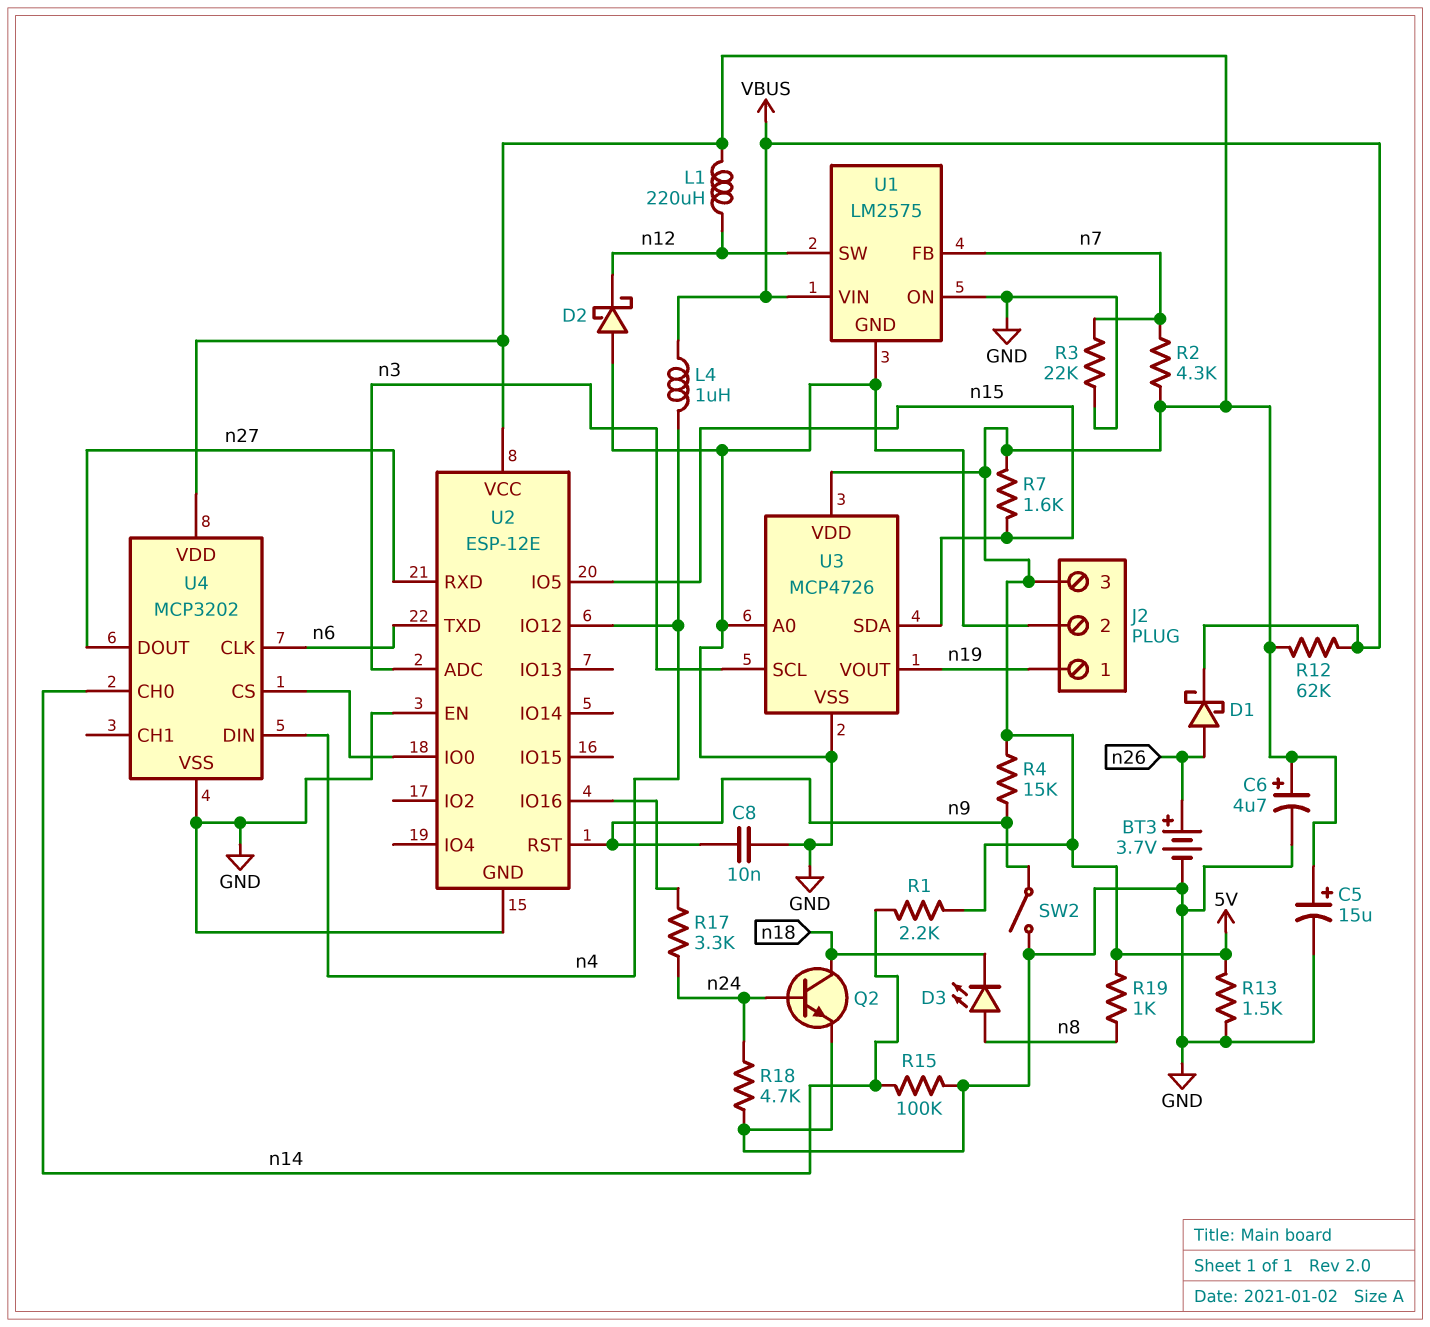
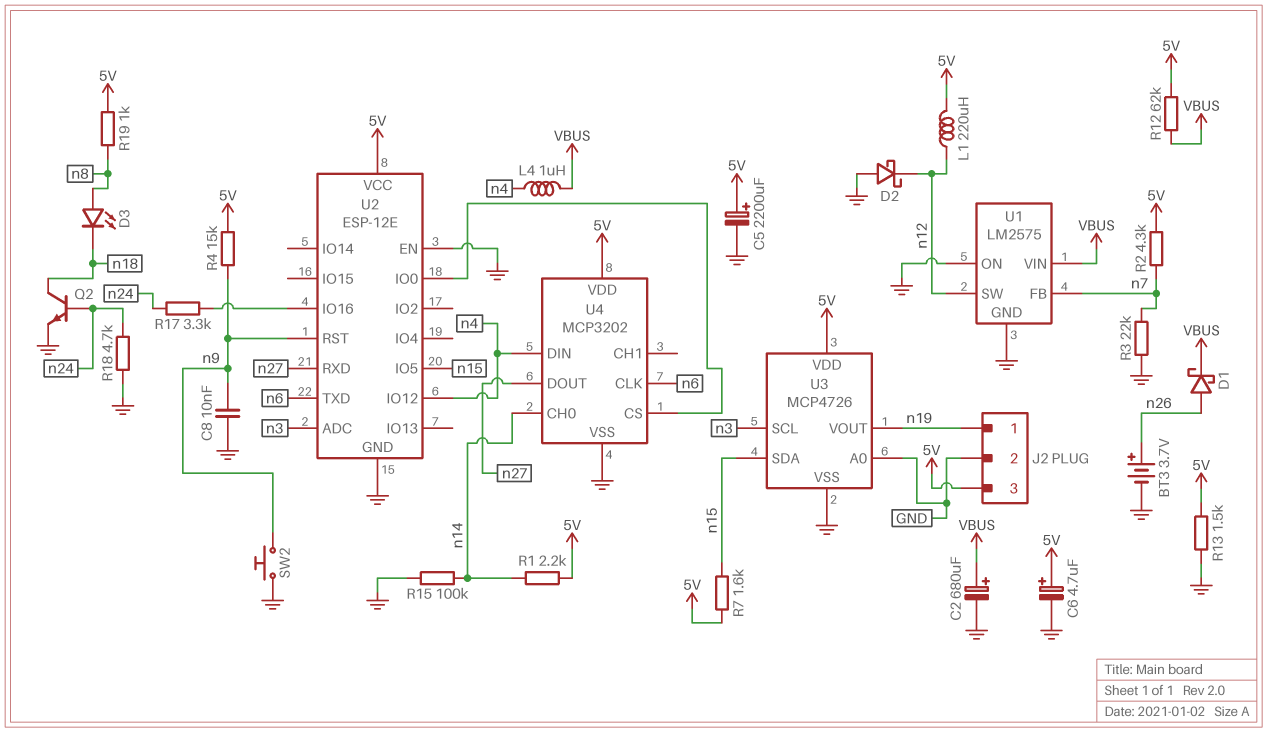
C2: none -> 680uF (plus VBUS, minus GND)
C5: 15uF (plus 5V, minus GND) -> 2200uF (plus 5V, minus GND)
SW2: switch (GND, n9) -> button (GND, n9)

